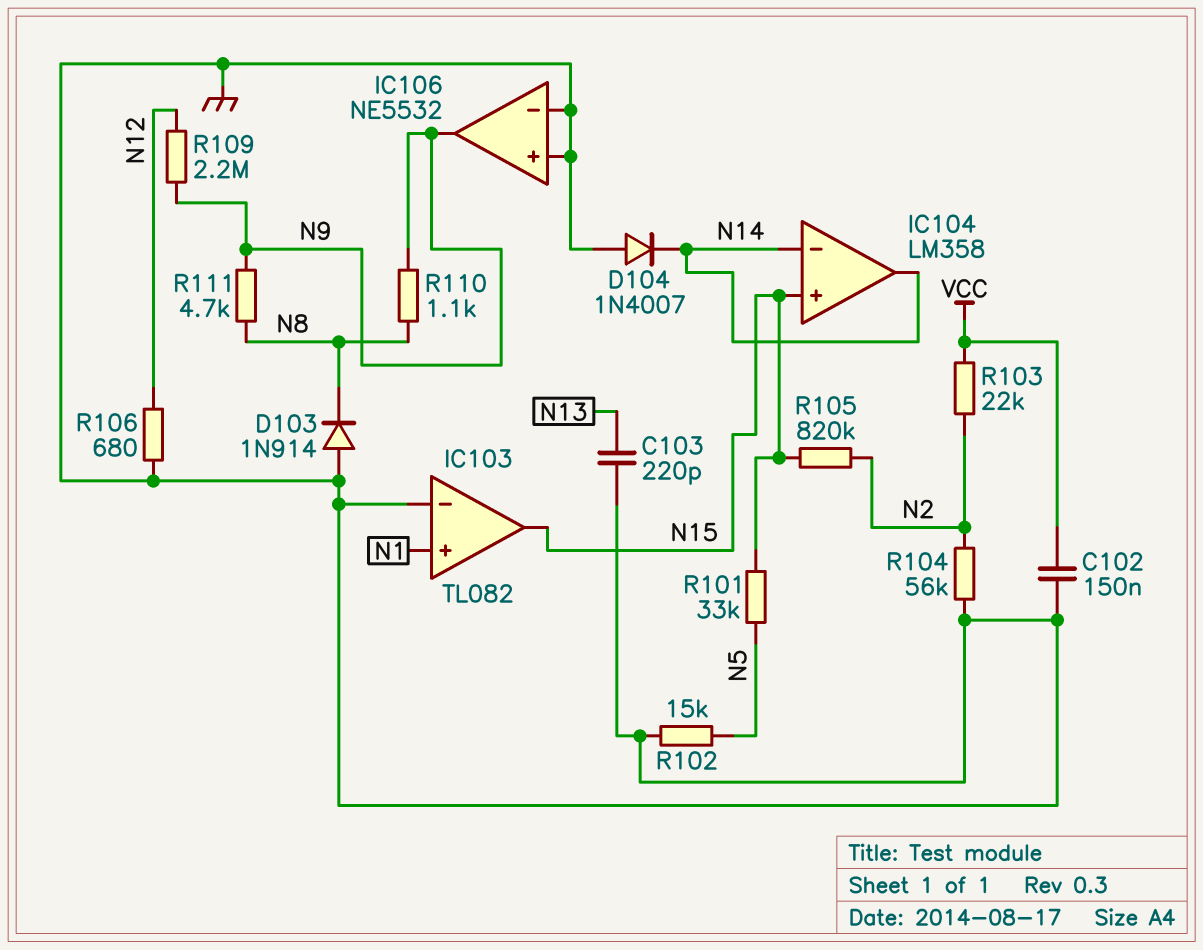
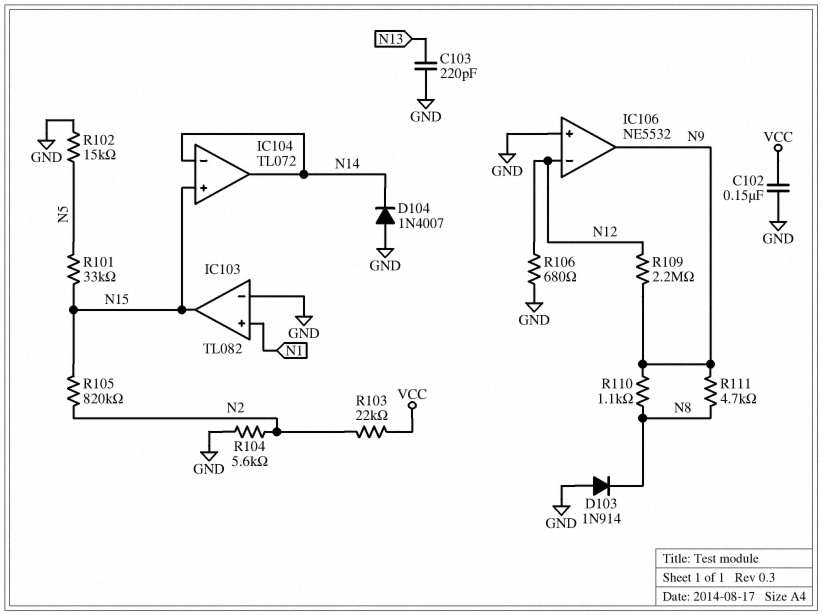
IC104: LM358 -> TL072
IC106 pin in-: GND -> N12
R104: 56k (GND, N2) -> 5.6k (GND, N2)

